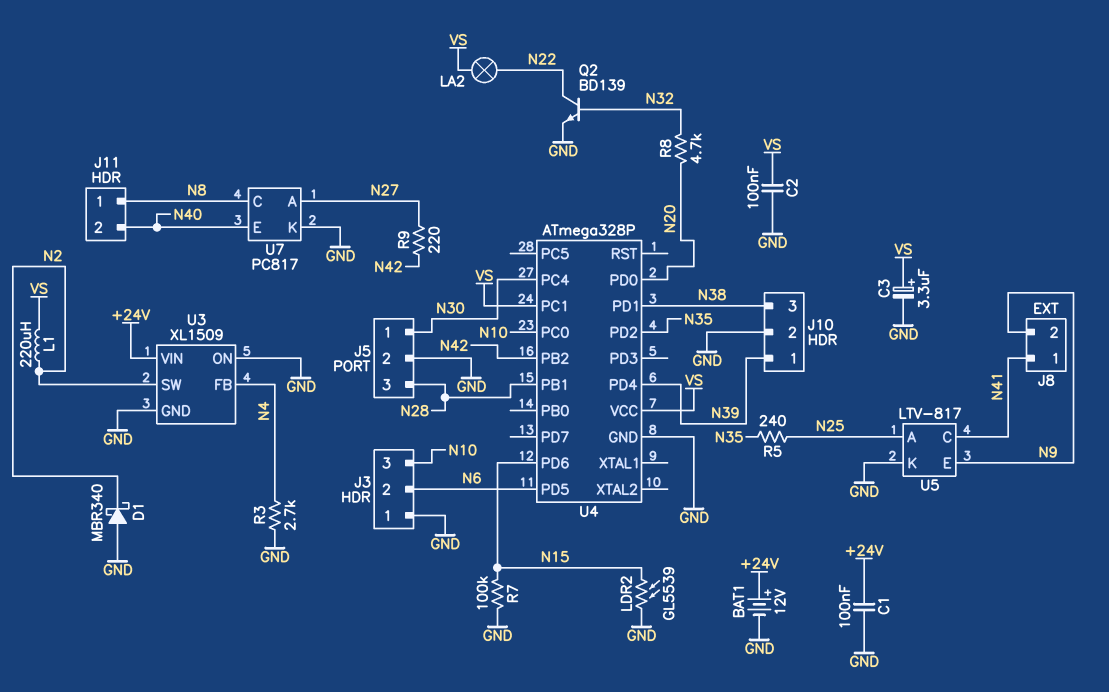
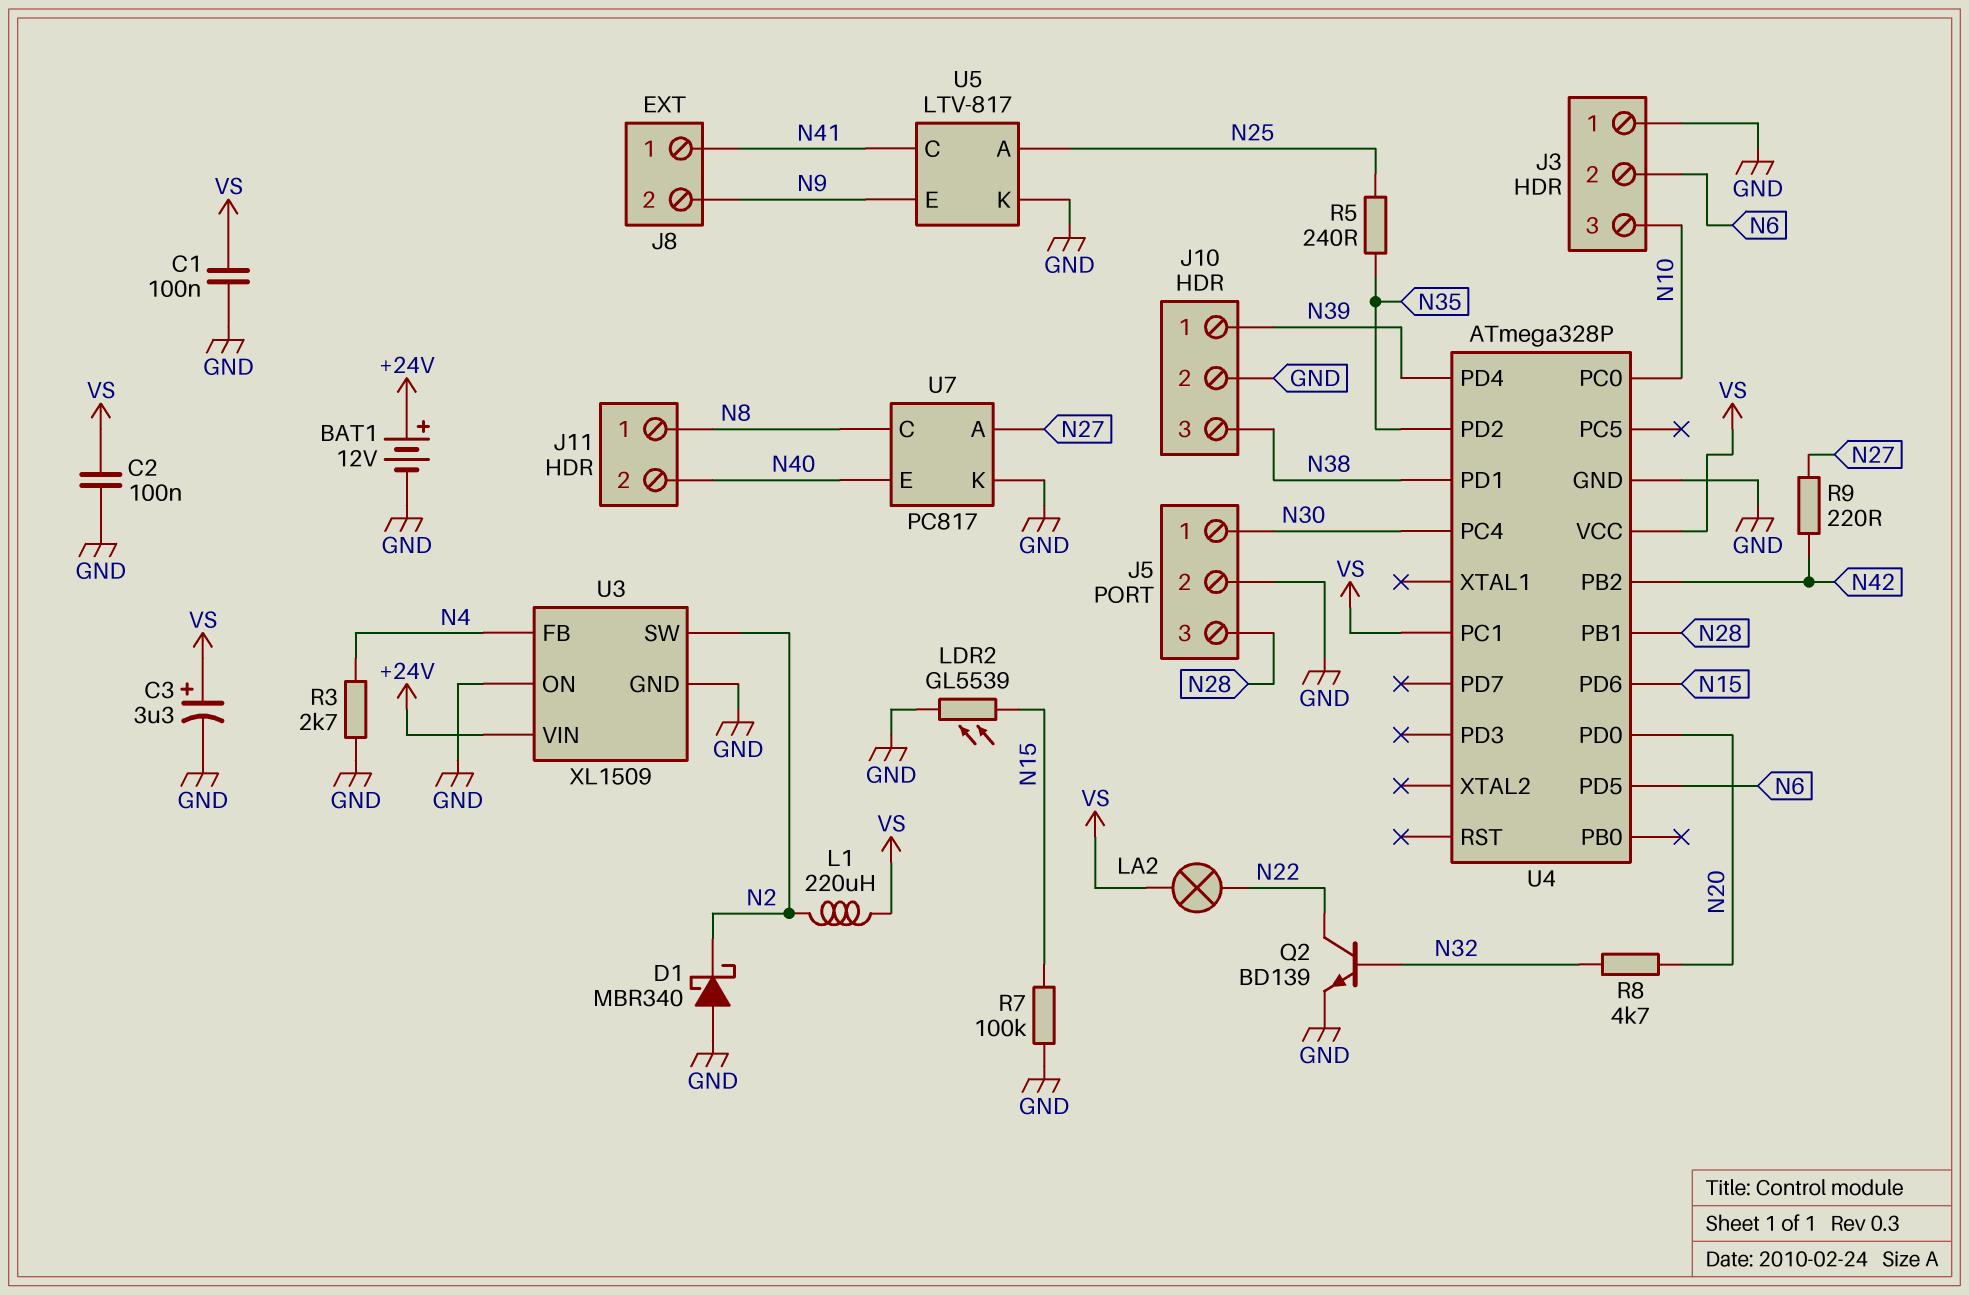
C1: 100nF (+24V, GND) -> 100nF (GND, VS)

